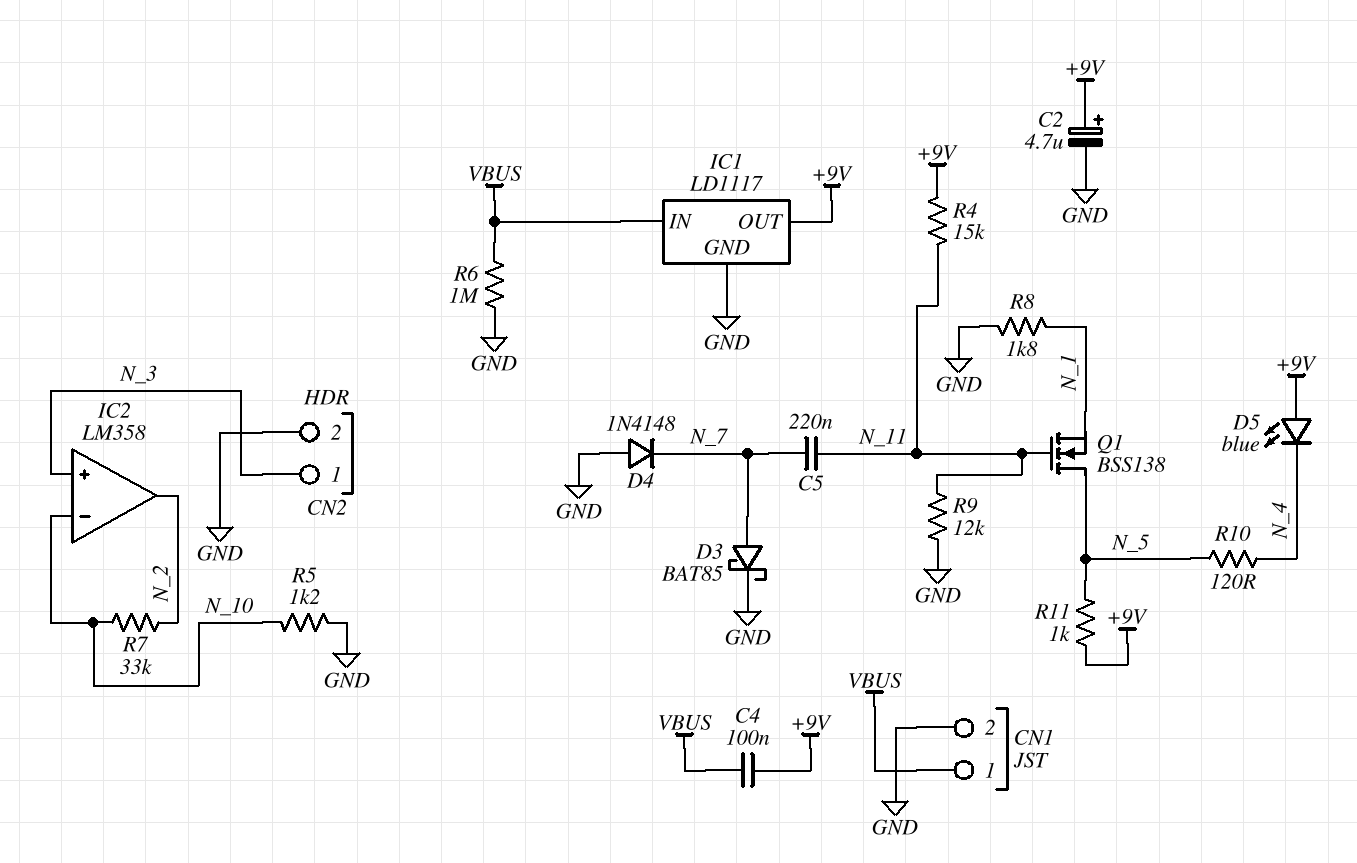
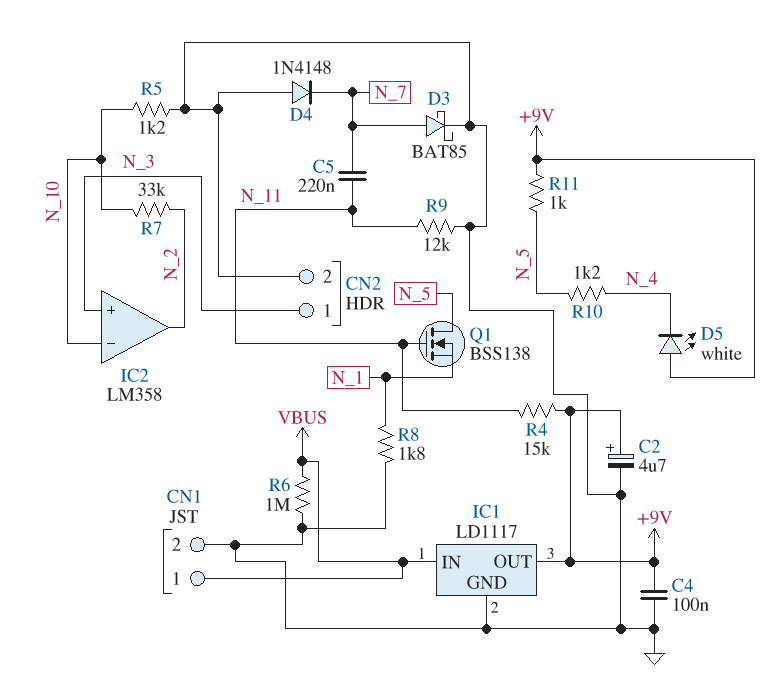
C4: 100nF (+9V, VBUS) -> 100nF (+9V, GND)
D5: LED blue (A +9V, K N_4) -> LED white (A +9V, K N_4)
R10: 120 (N_4, N_5) -> 1.2k (N_4, N_5)

